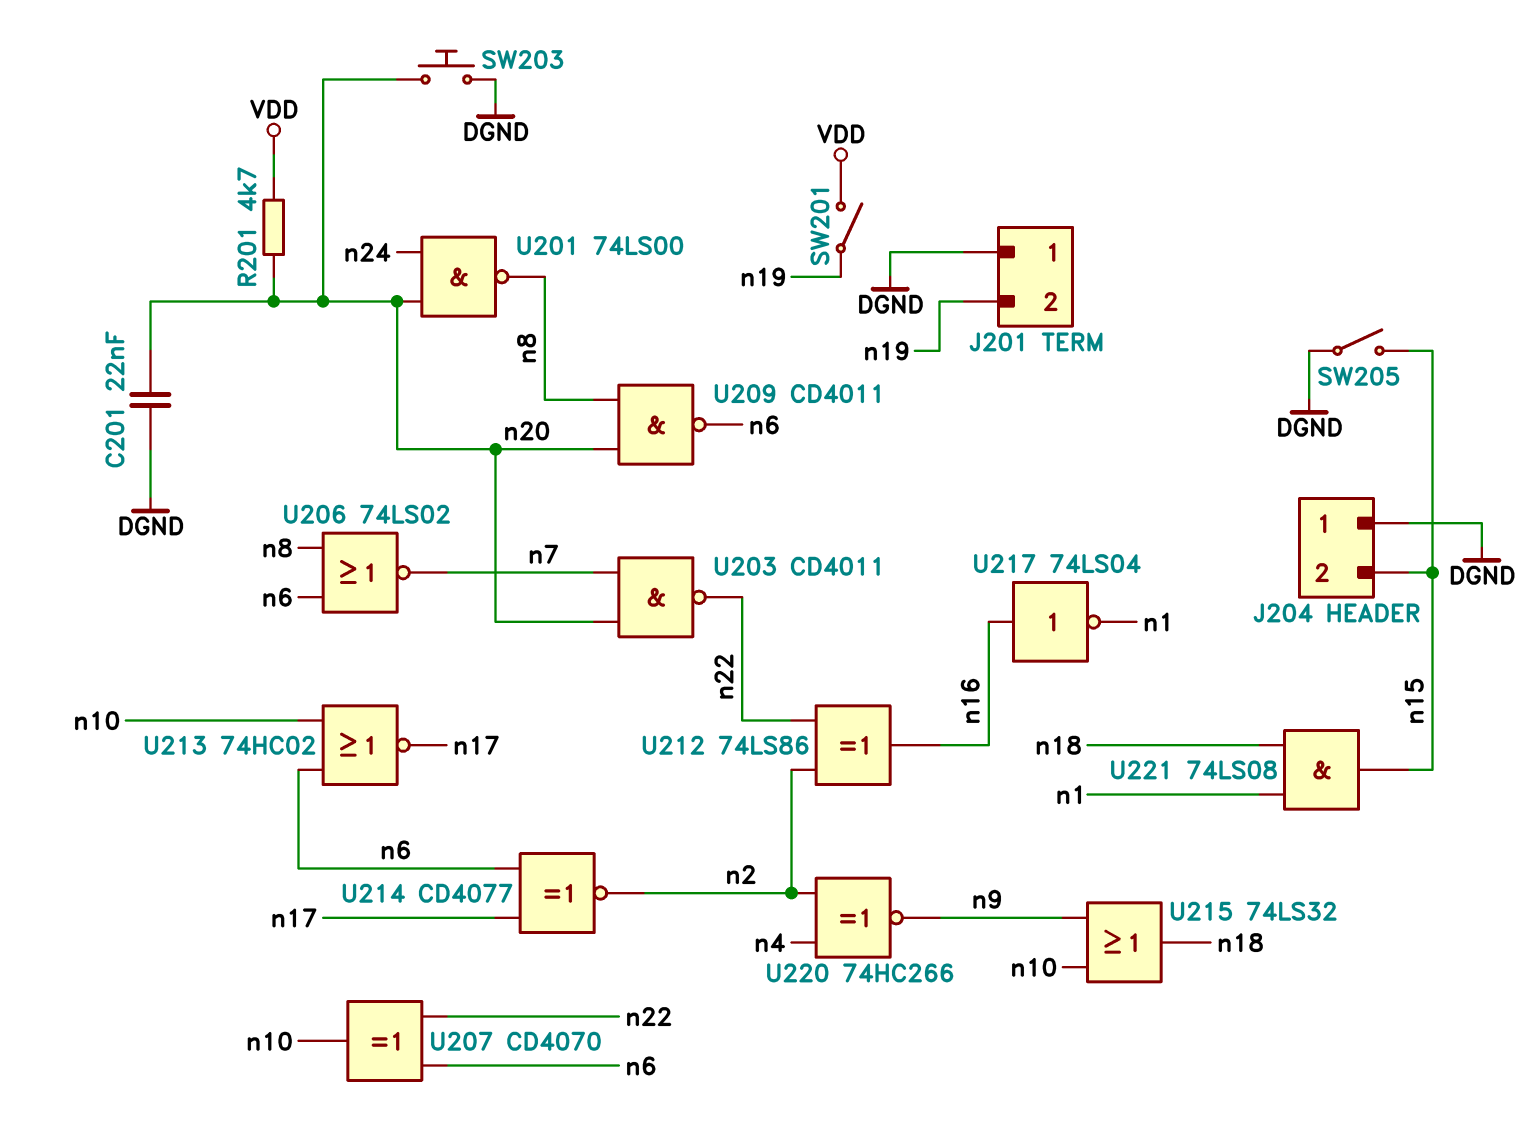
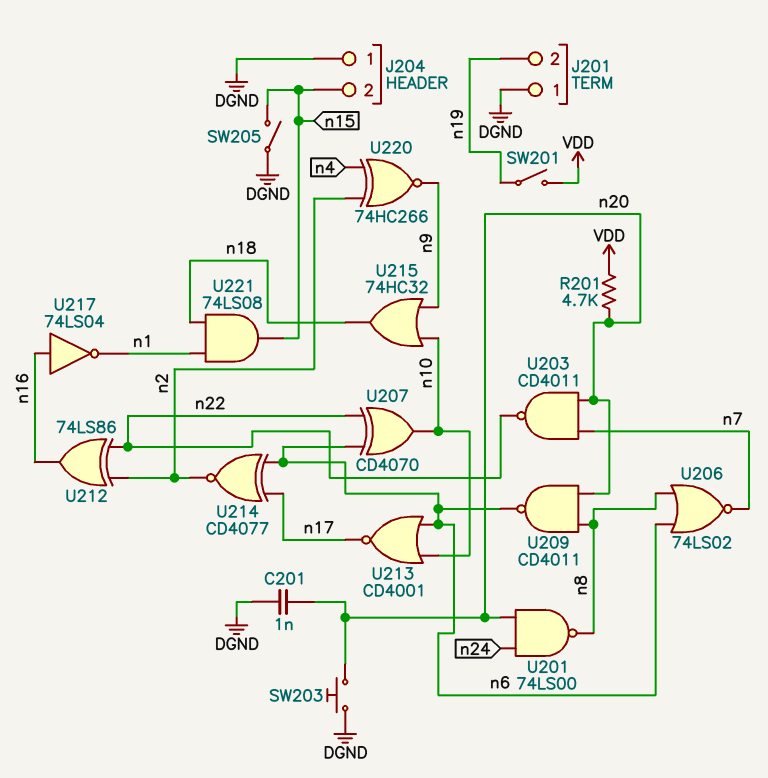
C201: 22nF (DGND, n20) -> 1nF (DGND, n20)
U213: NOR 74HC02 (in n6, in n10, out n17) -> NOR CD4001 (in n6, in n10, out n17)
U215: OR 74LS32 (in n9, in n10, out n18) -> OR 74HC32 (in n9, in n10, out n18)

